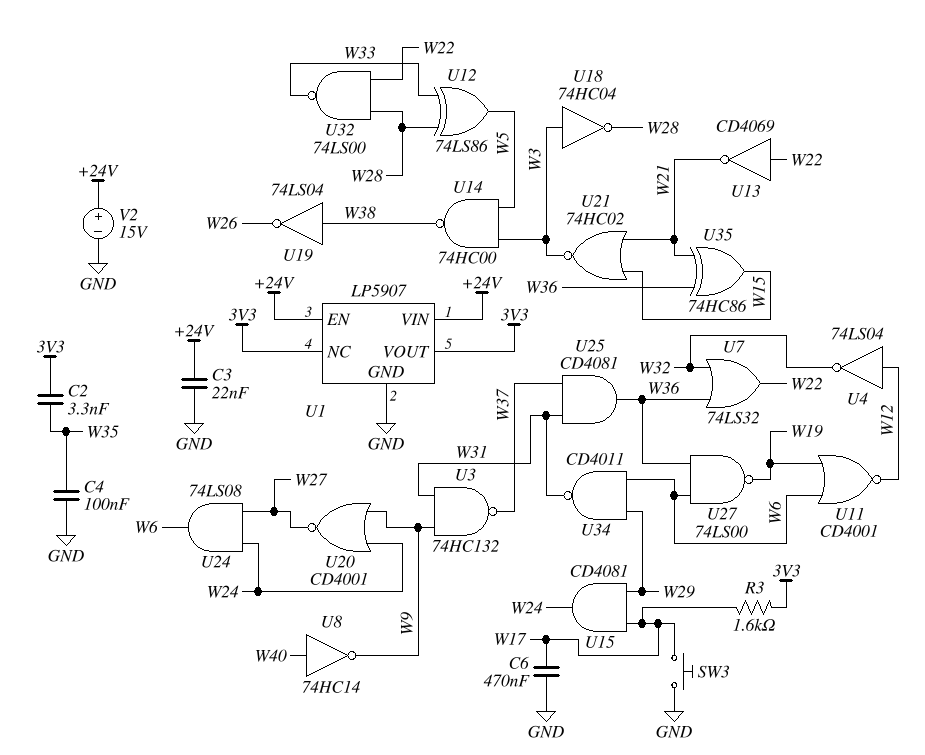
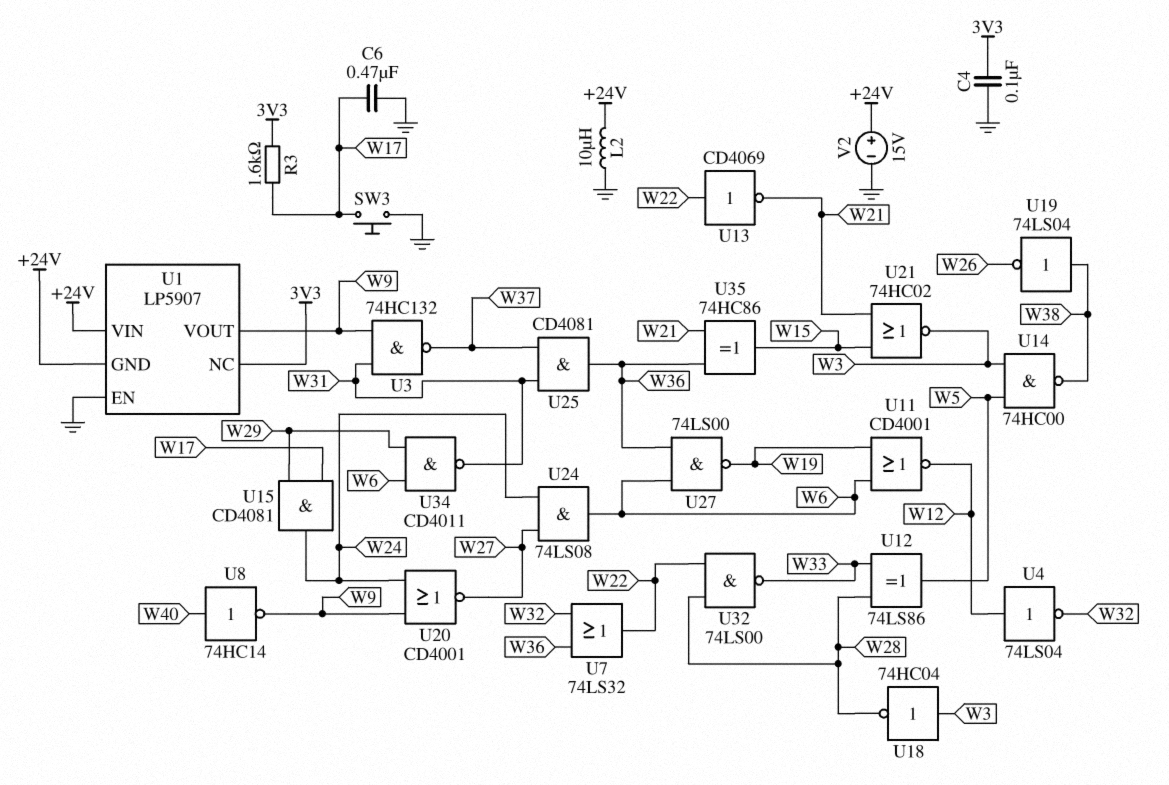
C2: 3.3nF (3V3, W35) -> none
C3: 22nF (+24V, GND) -> none
C4: 100nF (GND, W35) -> 100nF (3V3, GND)
L2: none -> 10uH (+24V, GND)
U1 pin EN: +24V -> GND
U1 pin GND: GND -> +24V
U1 pin VOUT: 3V3 -> W9

